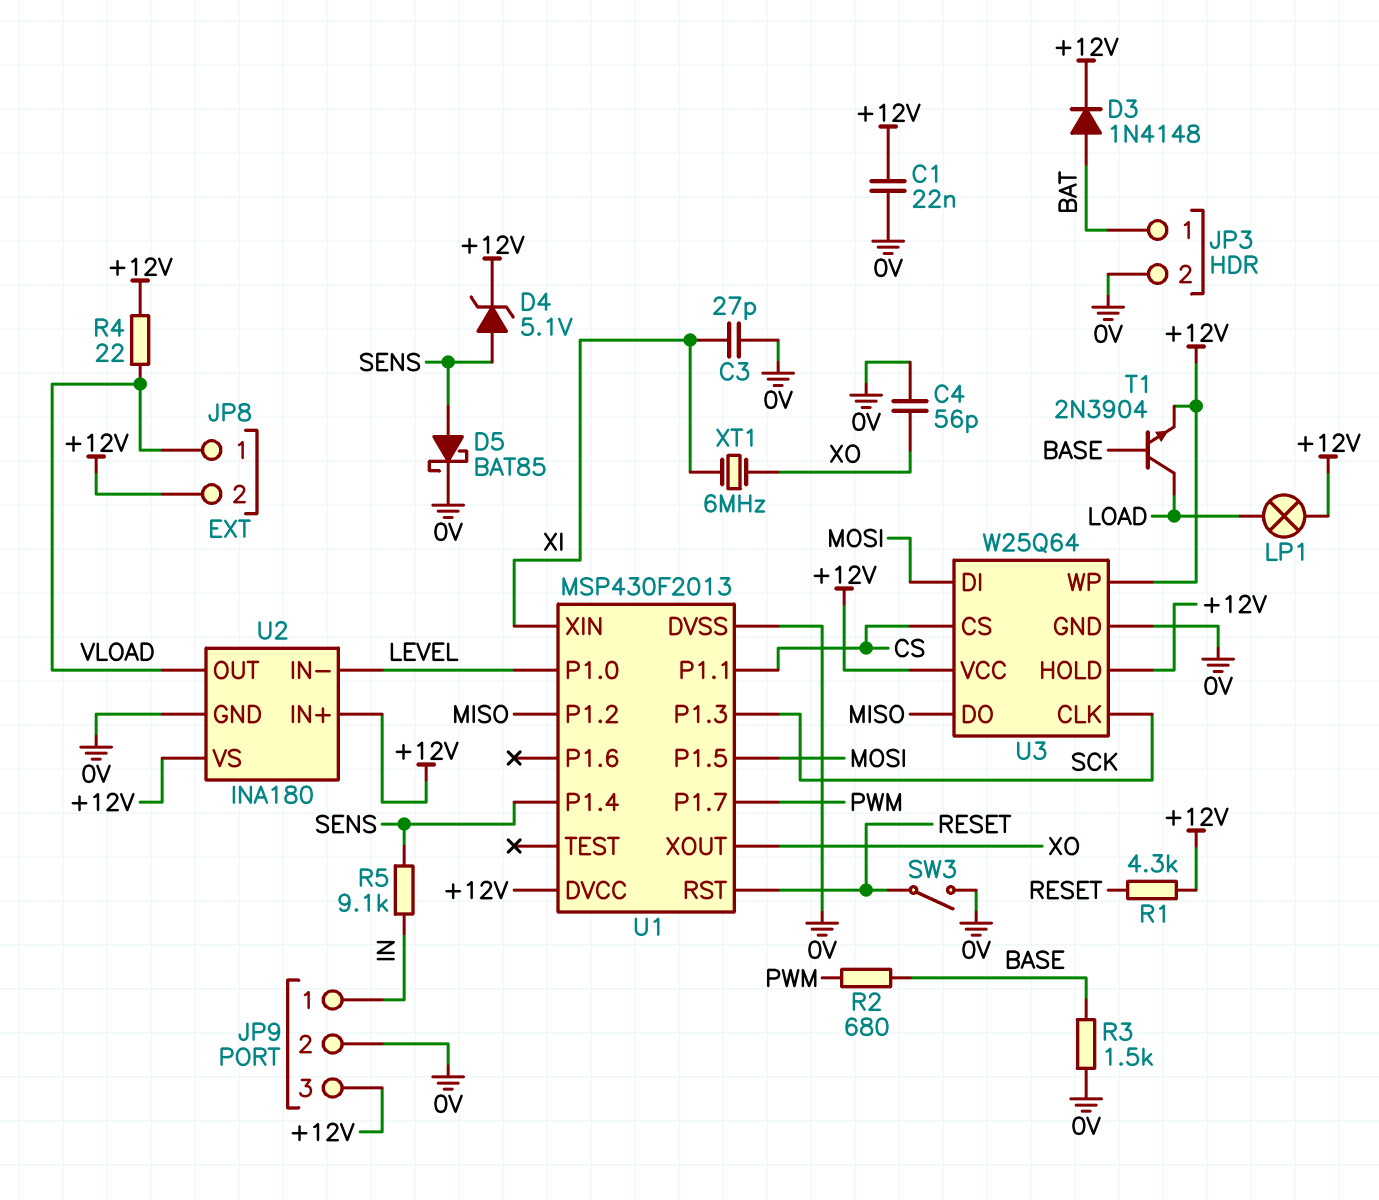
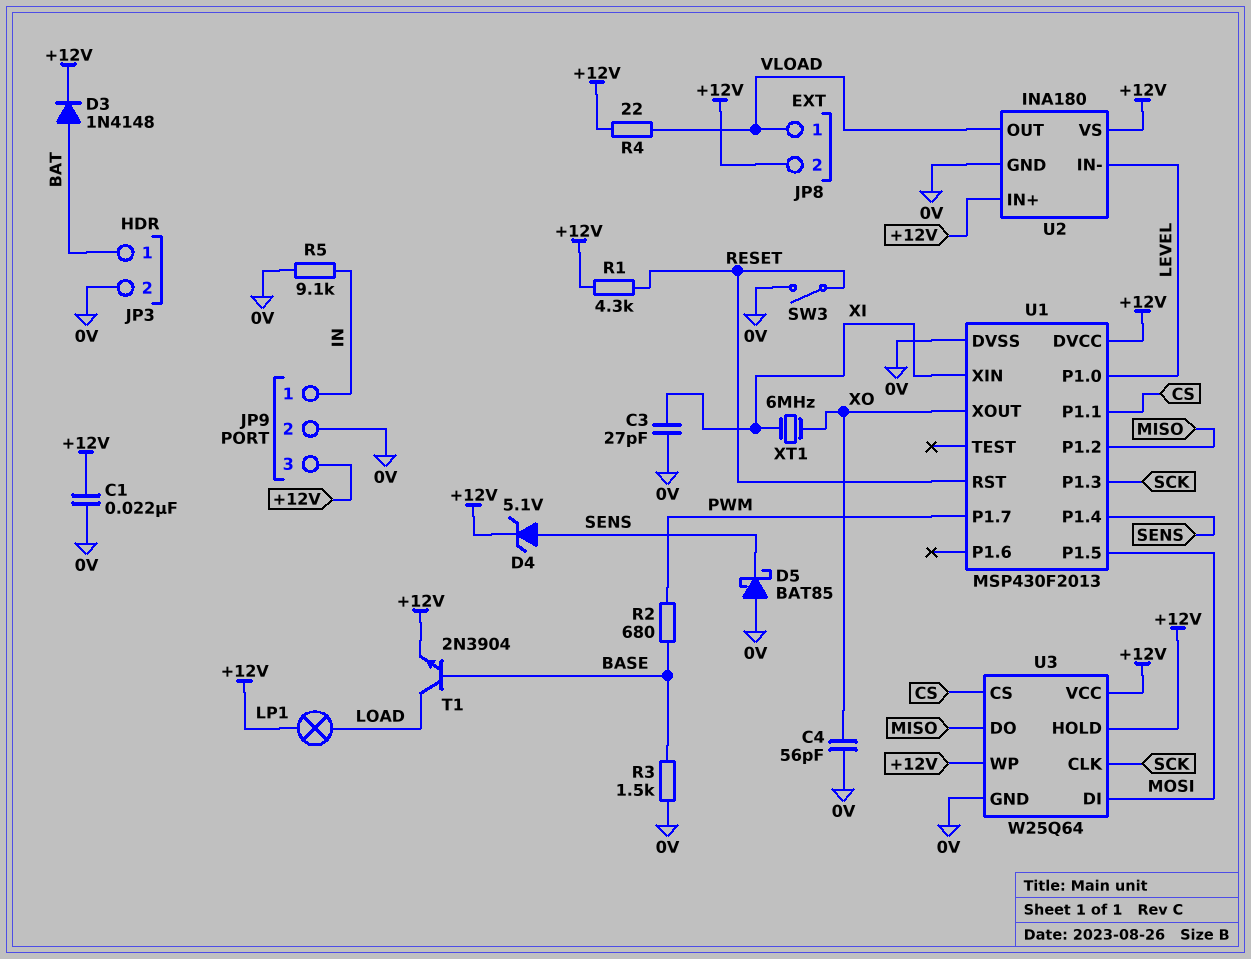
D5: schottky BAT85 (A SENS, K 0V) -> schottky BAT85 (A 0V, K SENS)
R5: 9.1k (IN, SENS) -> 9.1k (0V, IN)

